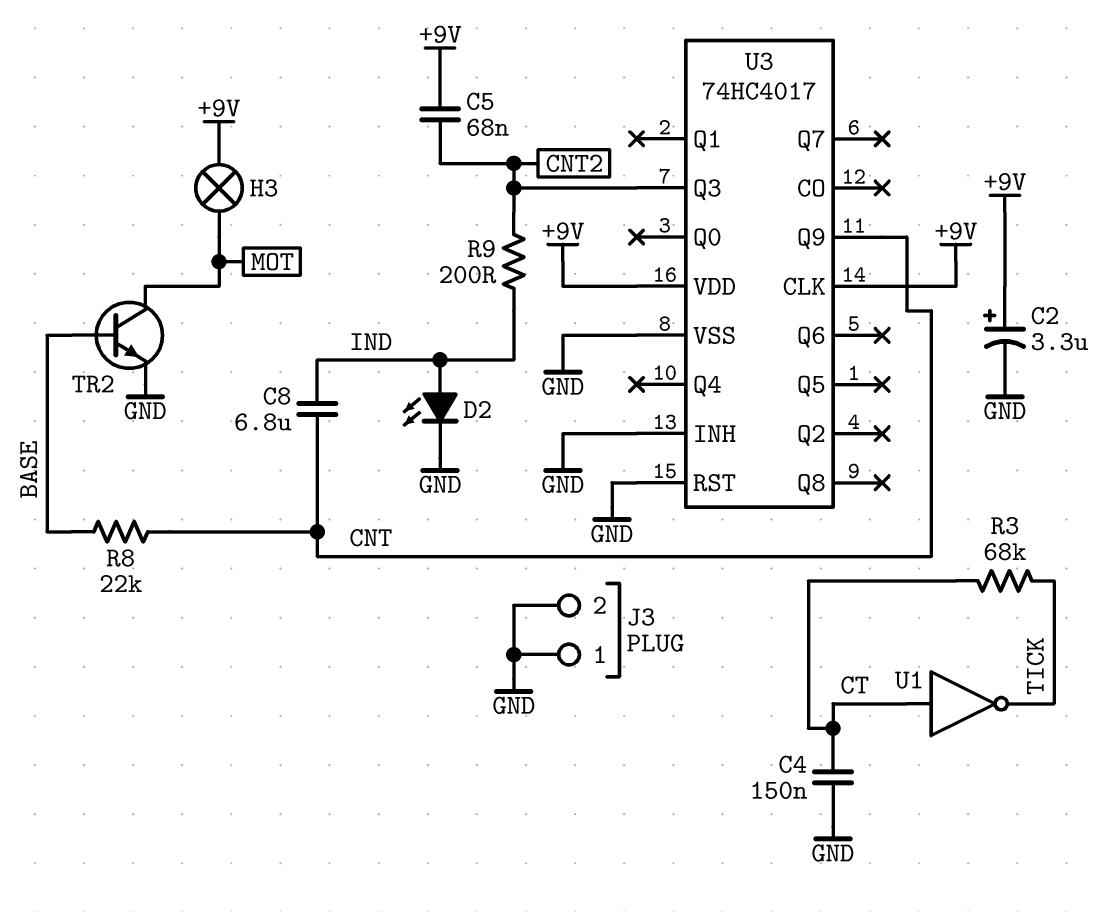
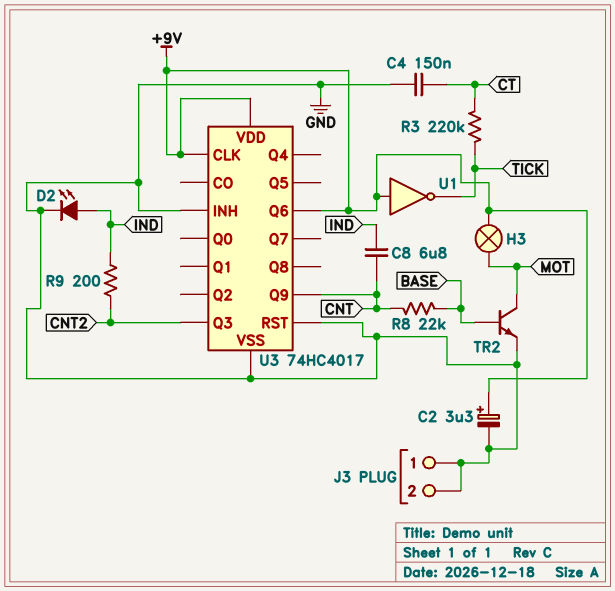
C5: 68nF (+9V, CNT2) -> none
R3: 68k (CT, TICK) -> 220k (CT, TICK)
U1: NOT (in CT, out TICK) -> NOT (in +9V, out TICK)
U3 pin Q6: none -> +9V

